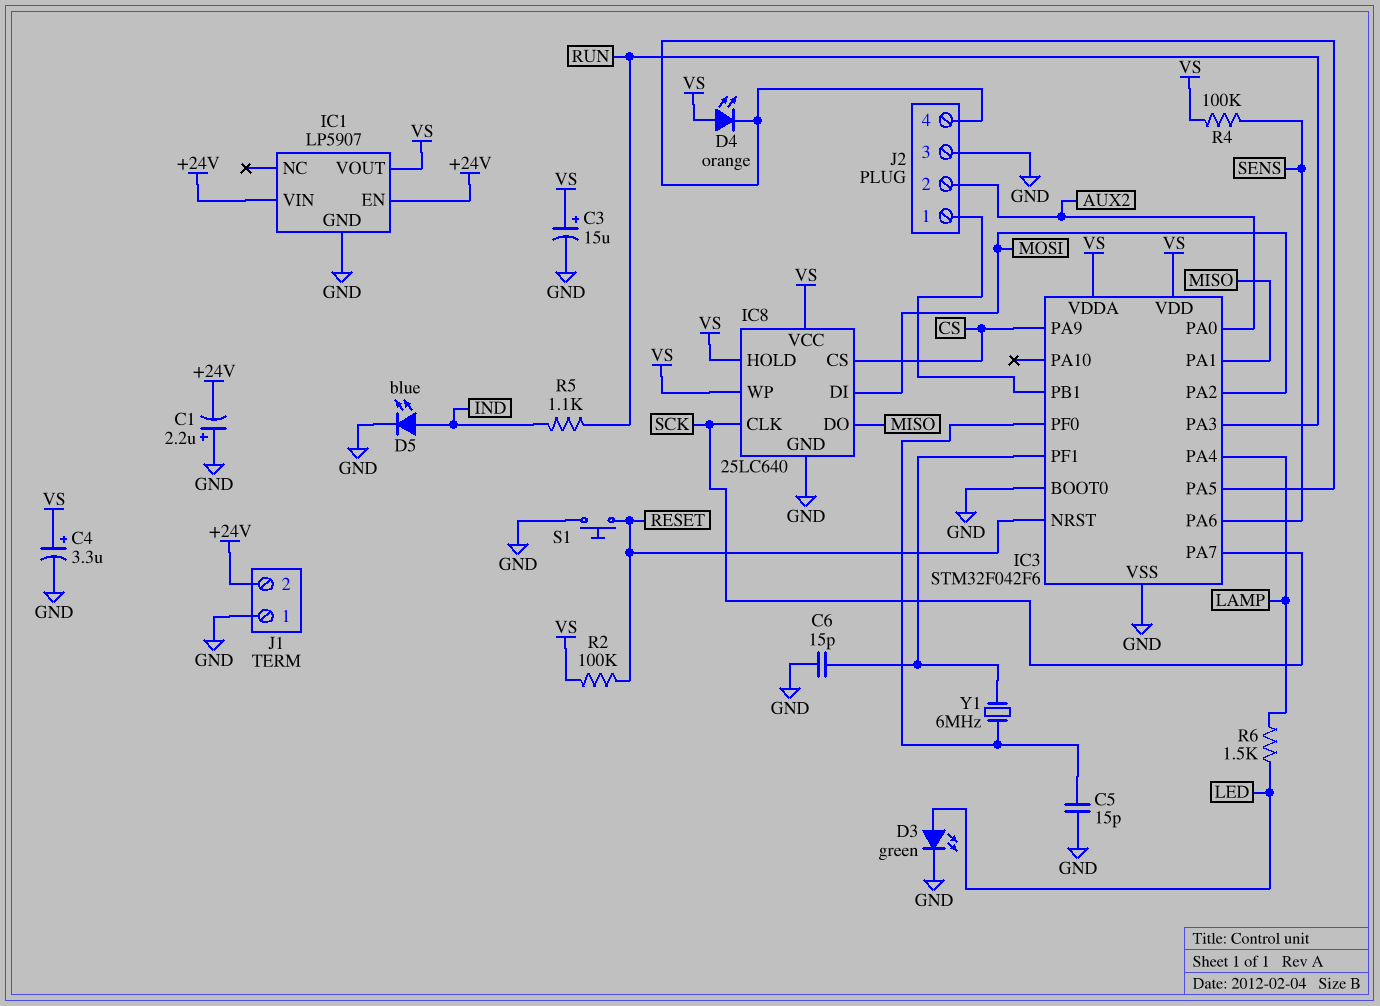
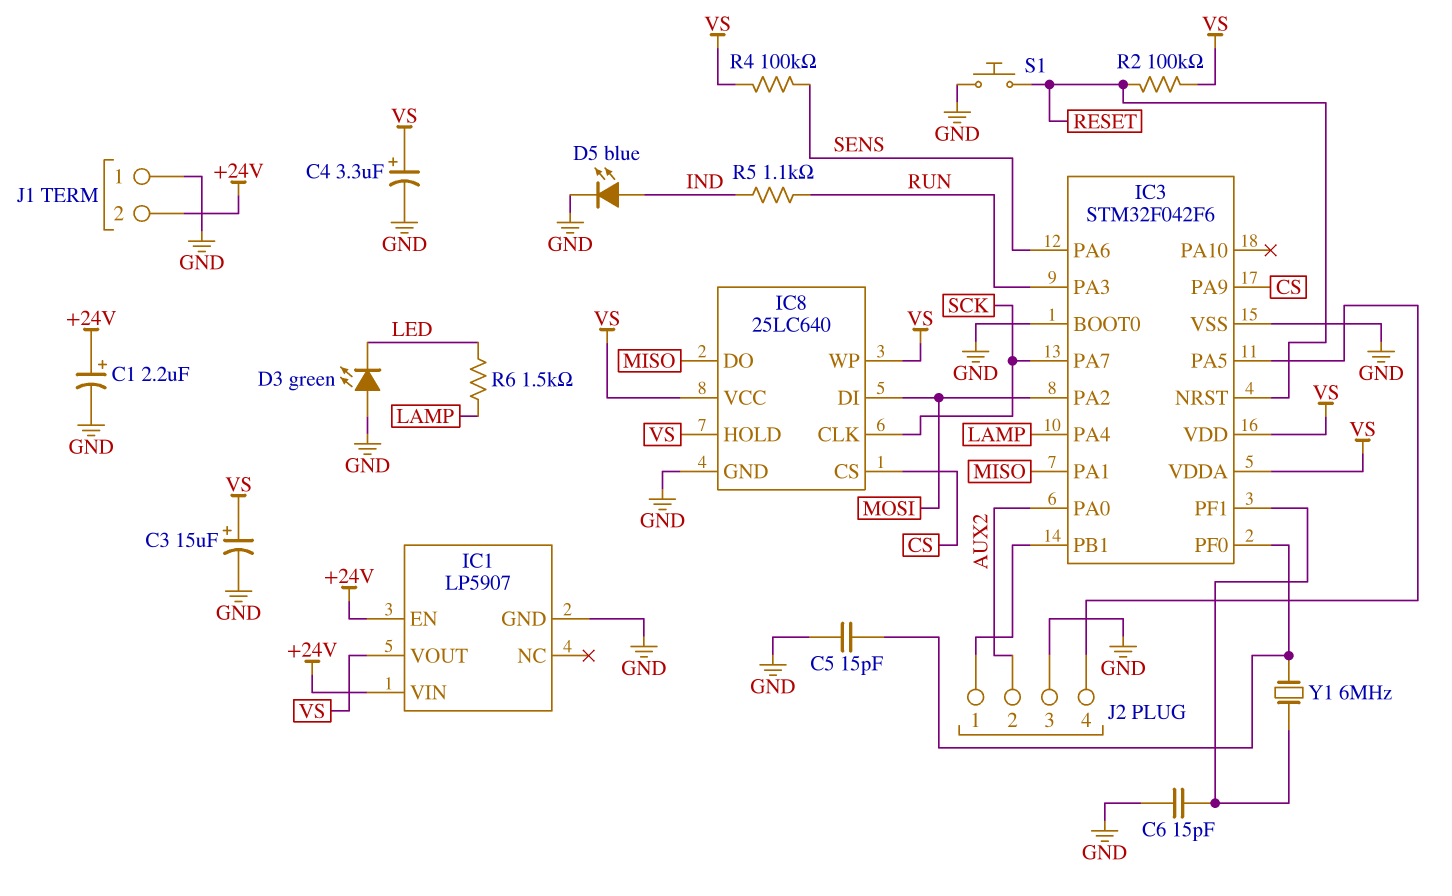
C1: 2.2uF (plus GND, minus +24V) -> 2.2uF (plus +24V, minus GND)
D3: LED green (A LED, K GND) -> LED green (A GND, K LED)
D4: LED orange (A VS, K IC3/PA5) -> none

